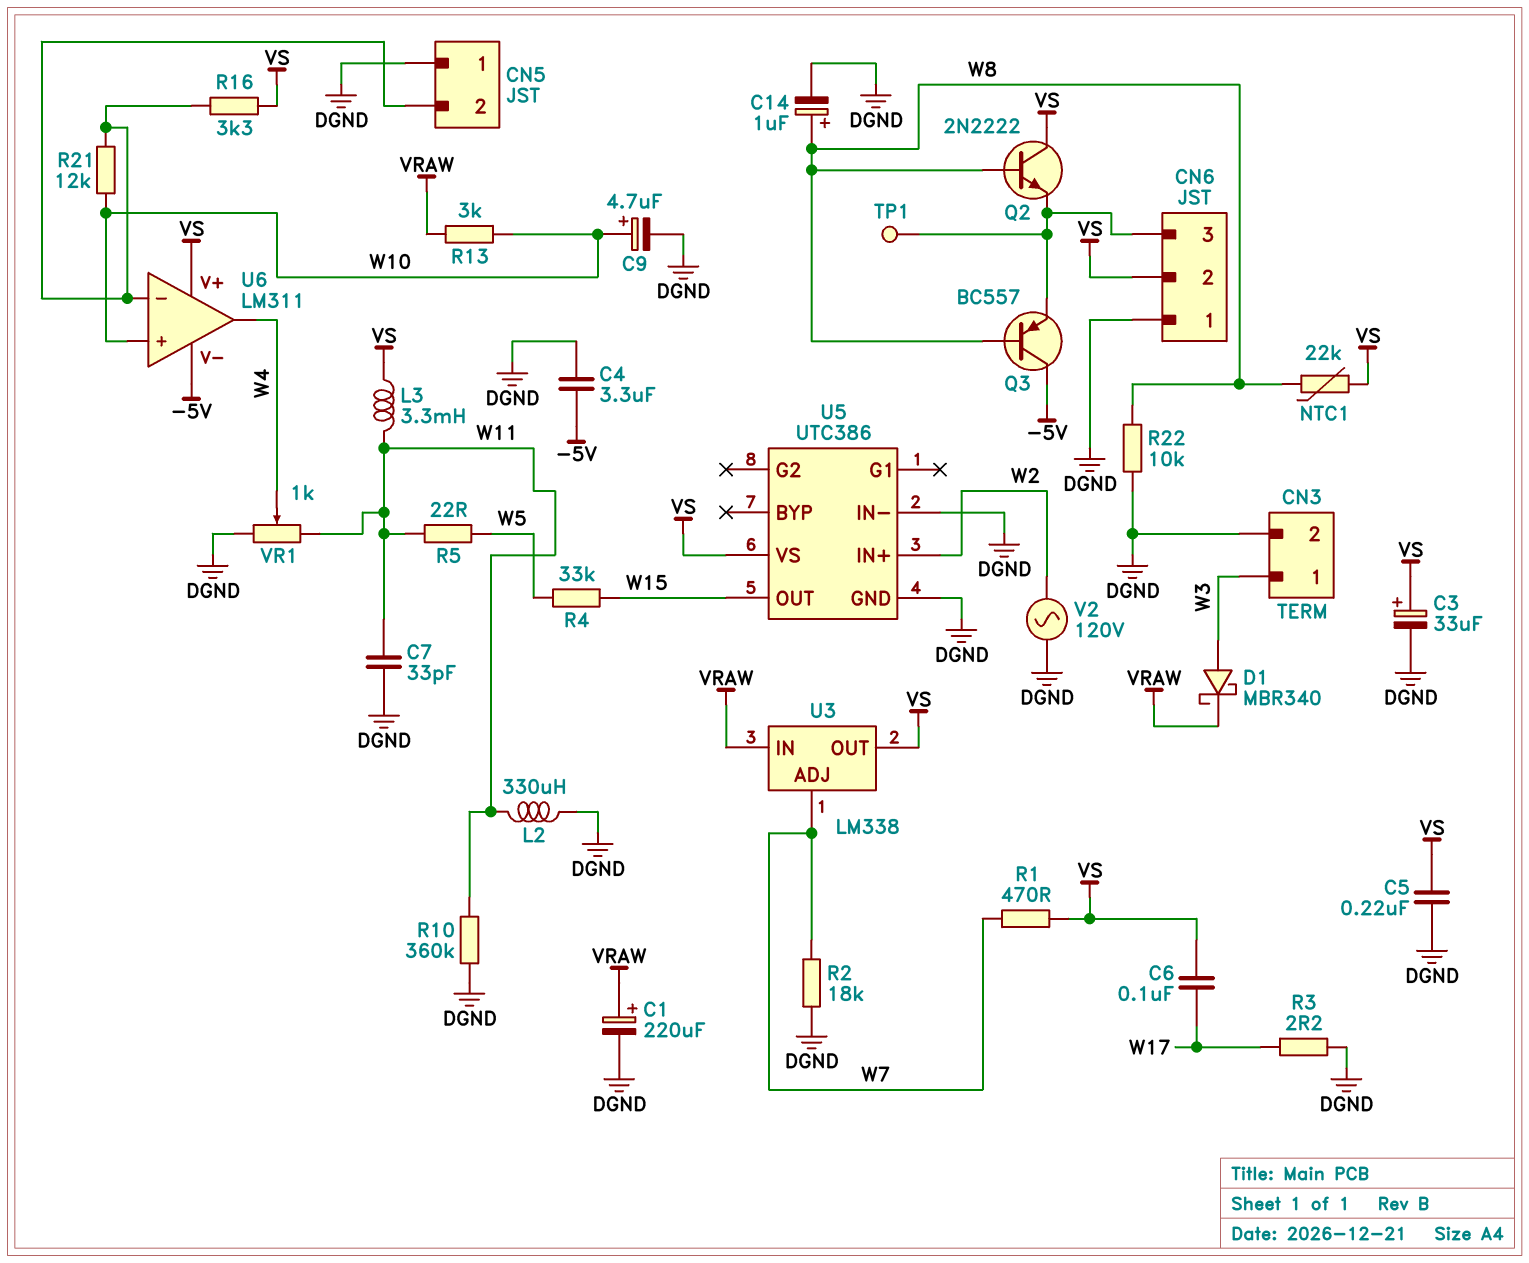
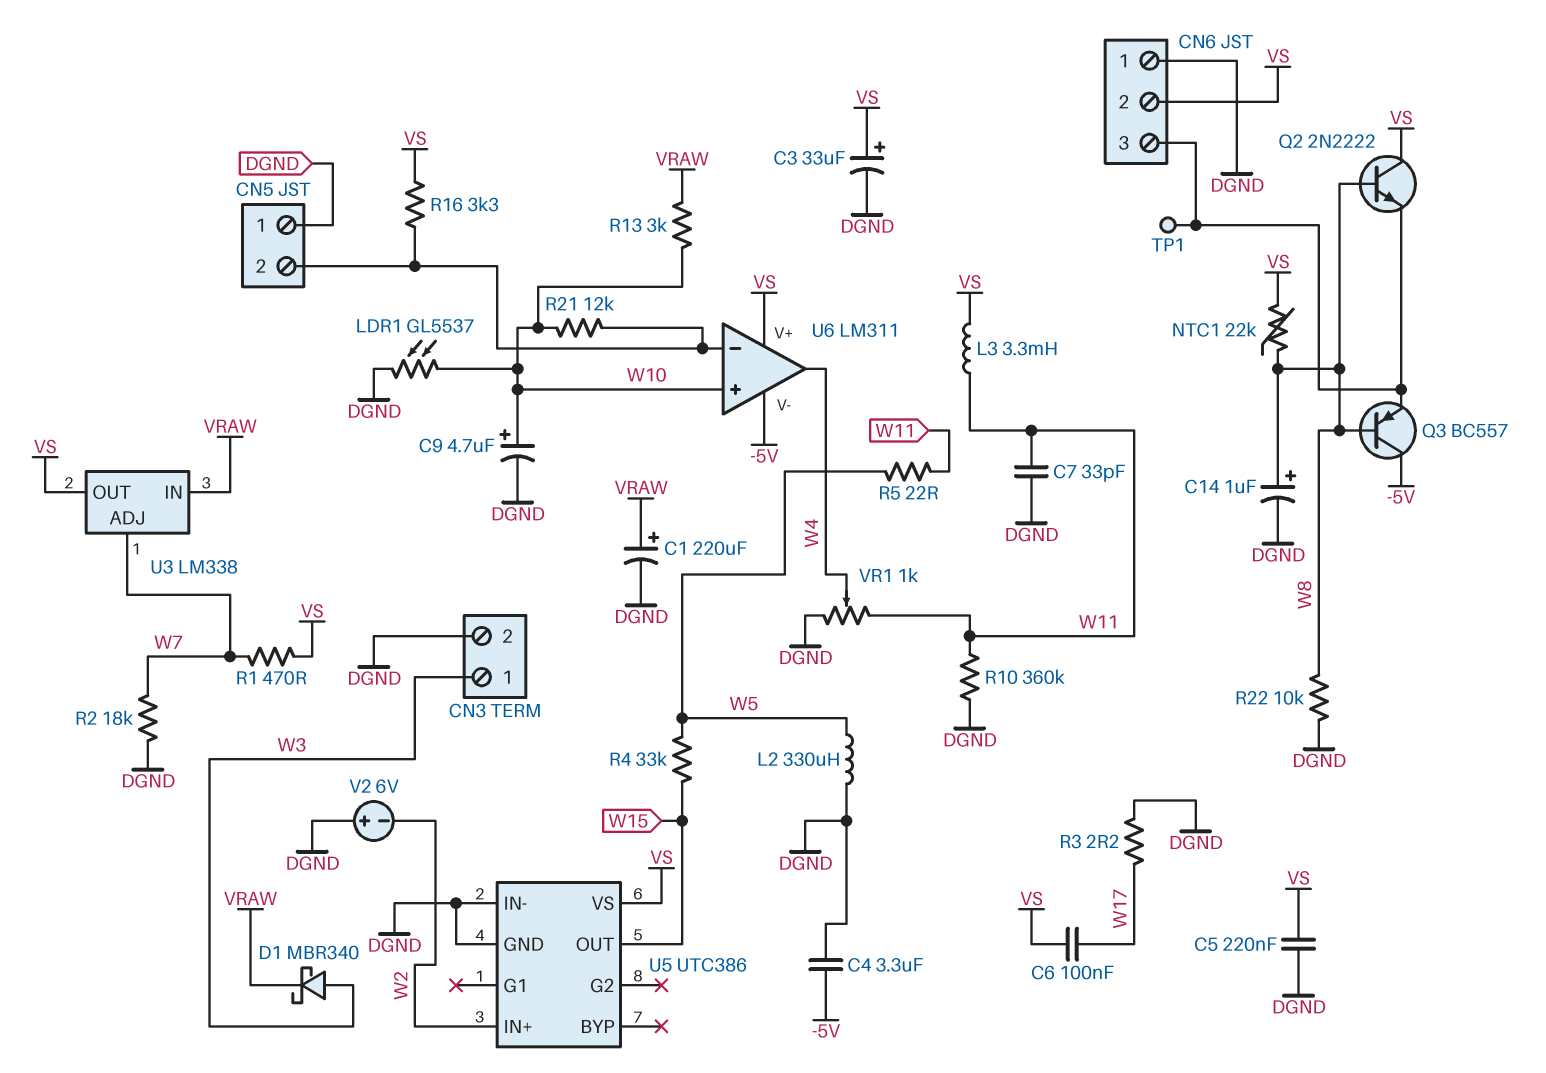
L2: 330uH (DGND, W11) -> 330uH (DGND, W5)
LDR1: none -> GL5537 (DGND, W10)
V2: AC 120V (DGND, W2) -> 6V (plus DGND, minus W2)

